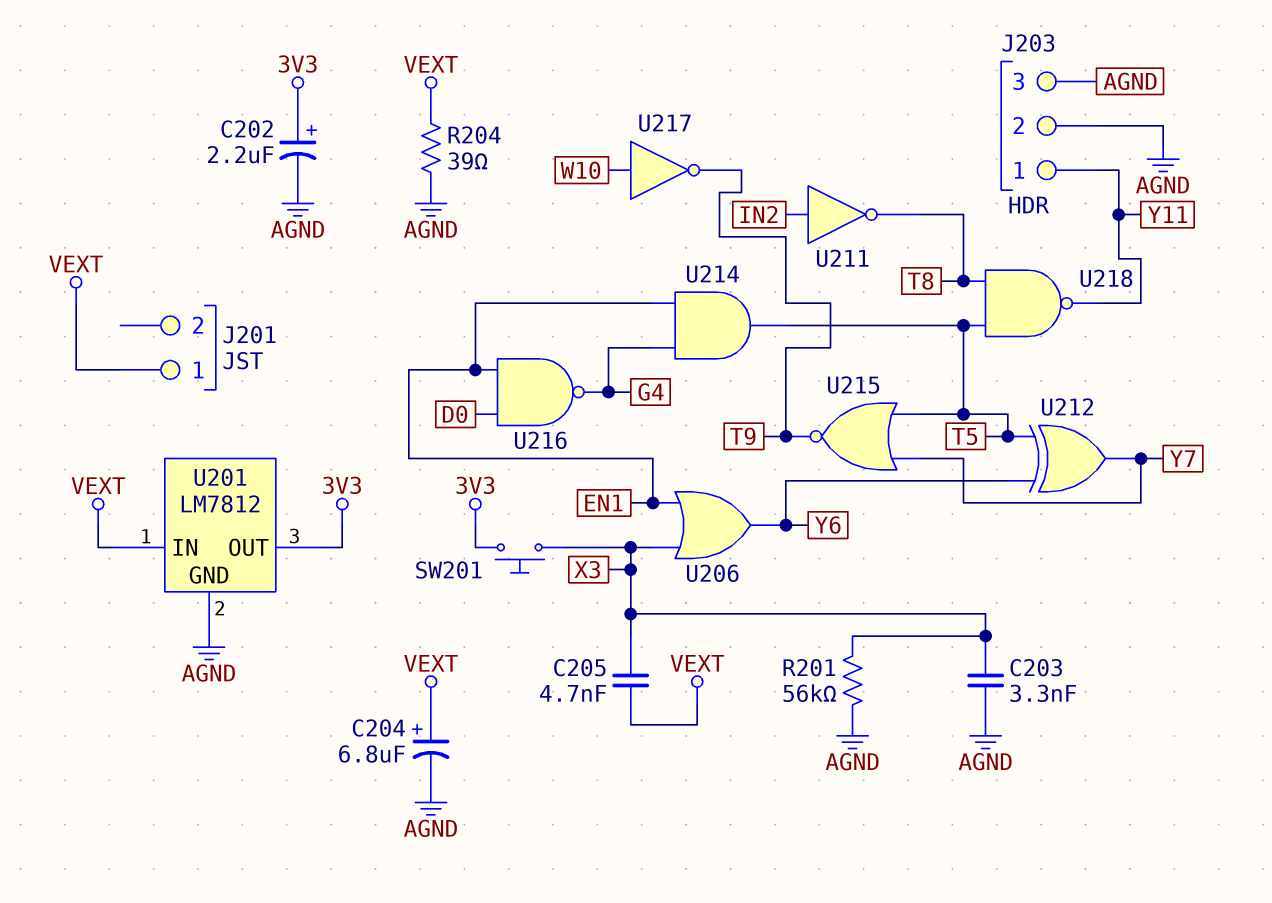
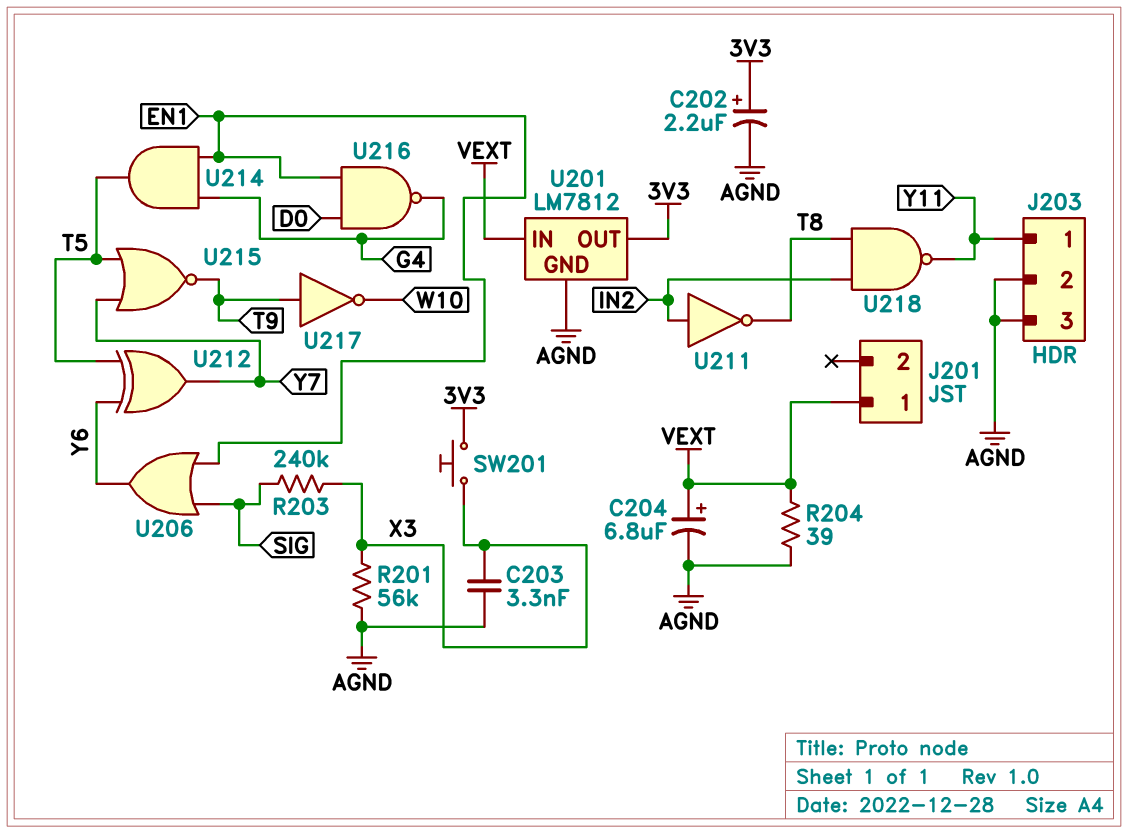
C205: 4.7nF (VEXT, X3) -> none
R203: none -> 240k (SIG, X3)
U206: OR (in EN1, in X3, out Y6) -> OR (in EN1, in SIG, out Y6)
U217: NOT (in W10, out T9) -> NOT (in T9, out W10)
U218: NAND (in T5, in T8, out Y11) -> NAND (in IN2, in T8, out Y11)

